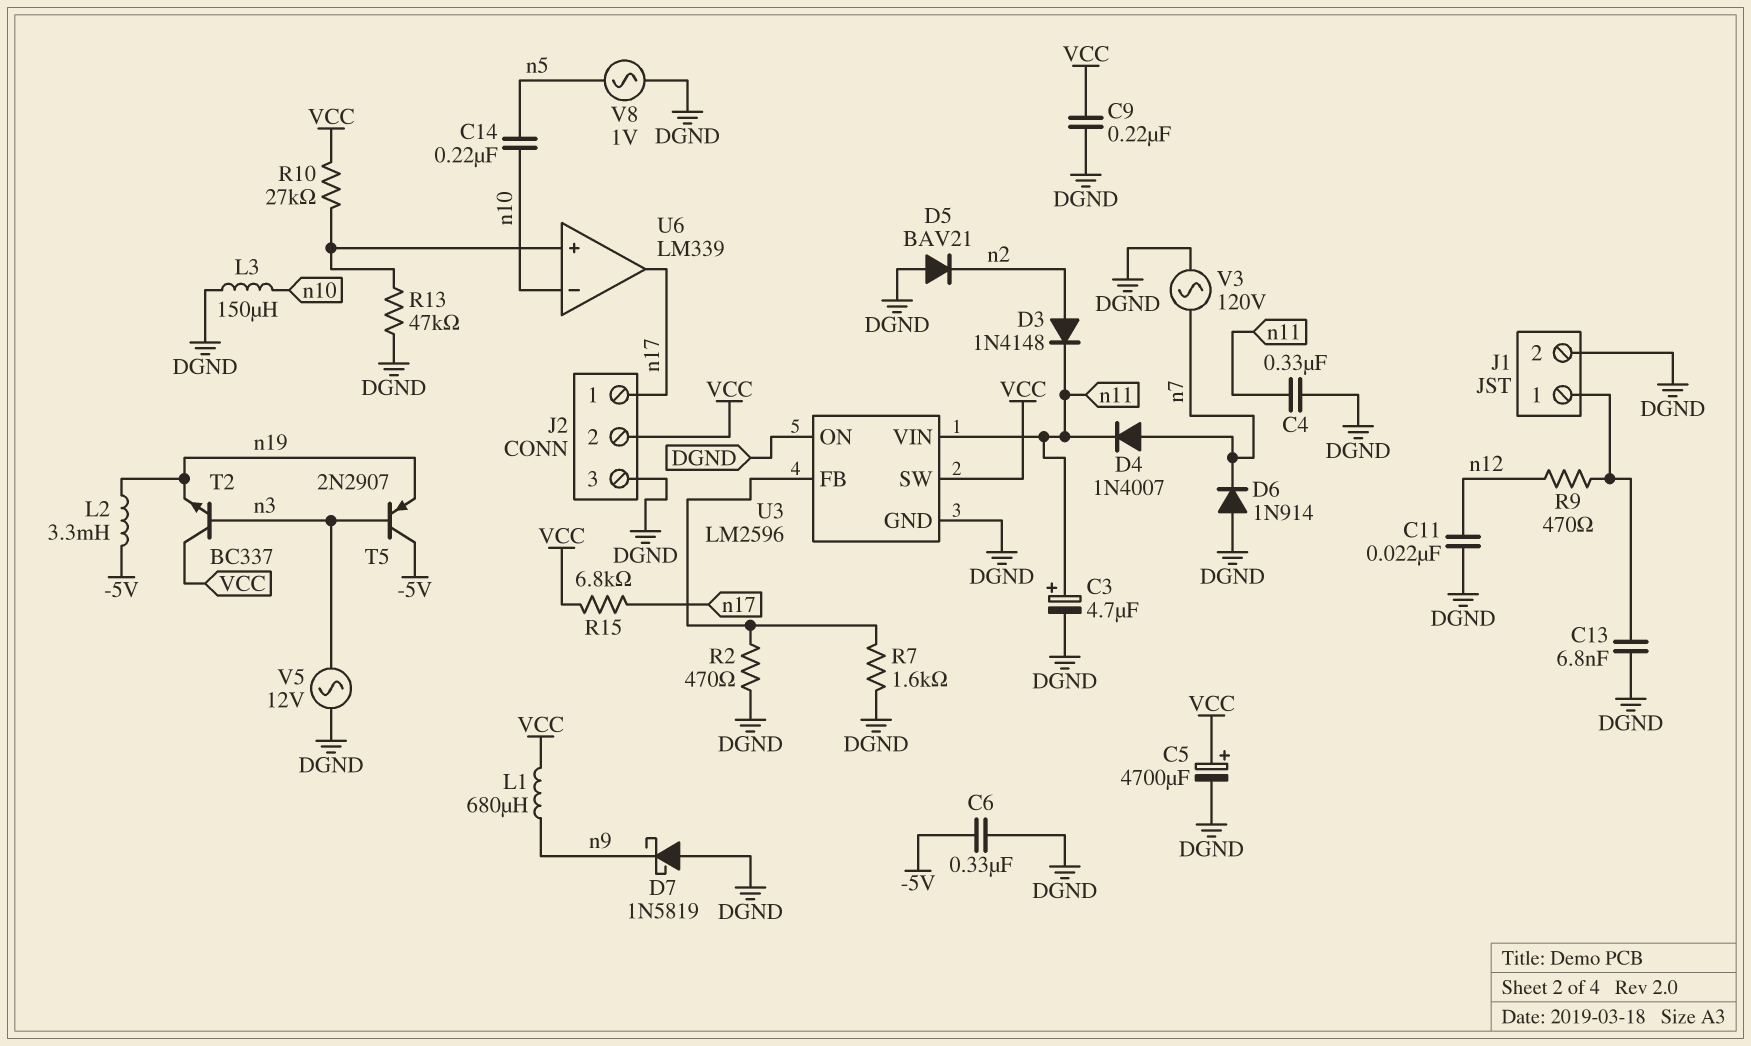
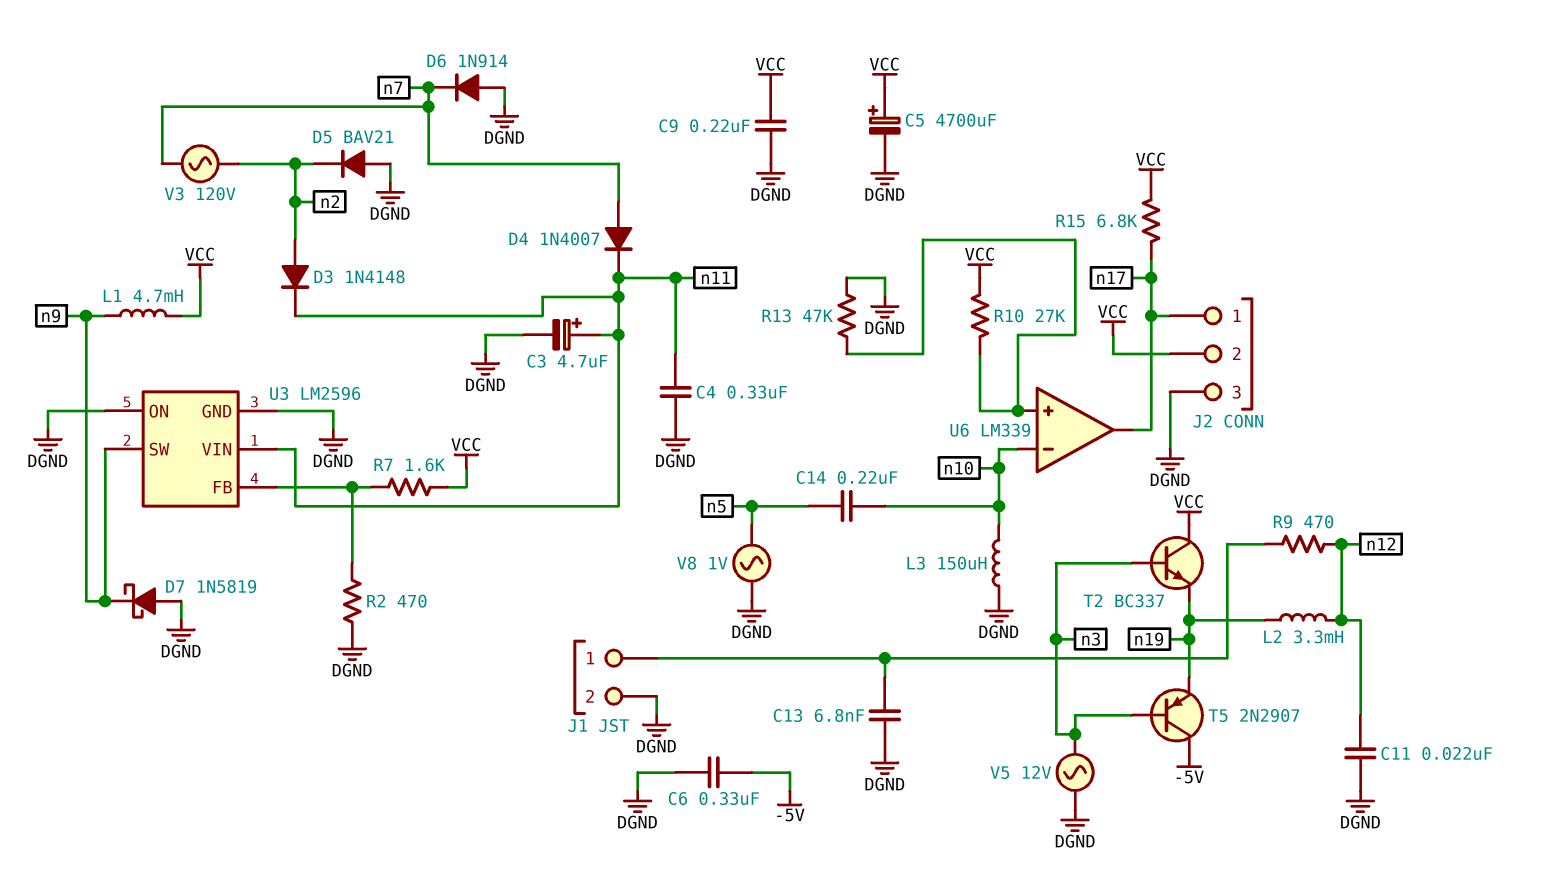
L1: 680uH (VCC, n9) -> 4.7mH (VCC, n9)
L2: 3.3mH (-5V, n19) -> 3.3mH (n12, n19)
R7: 1.6k (DGND, U3/FB) -> 1.6k (U3/FB, VCC)
U3 pin SW: VCC -> n9
V3: AC 120V (DGND, n7) -> AC 120V (n2, n7)

